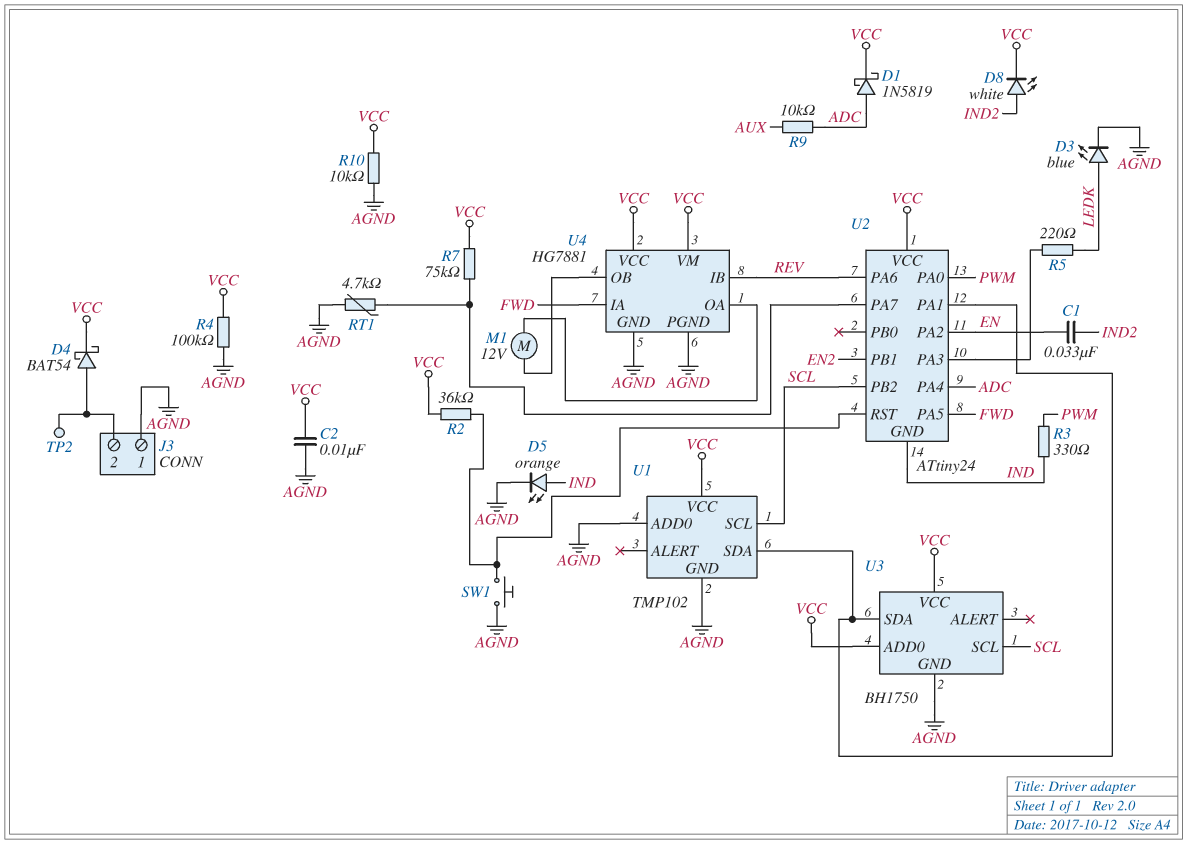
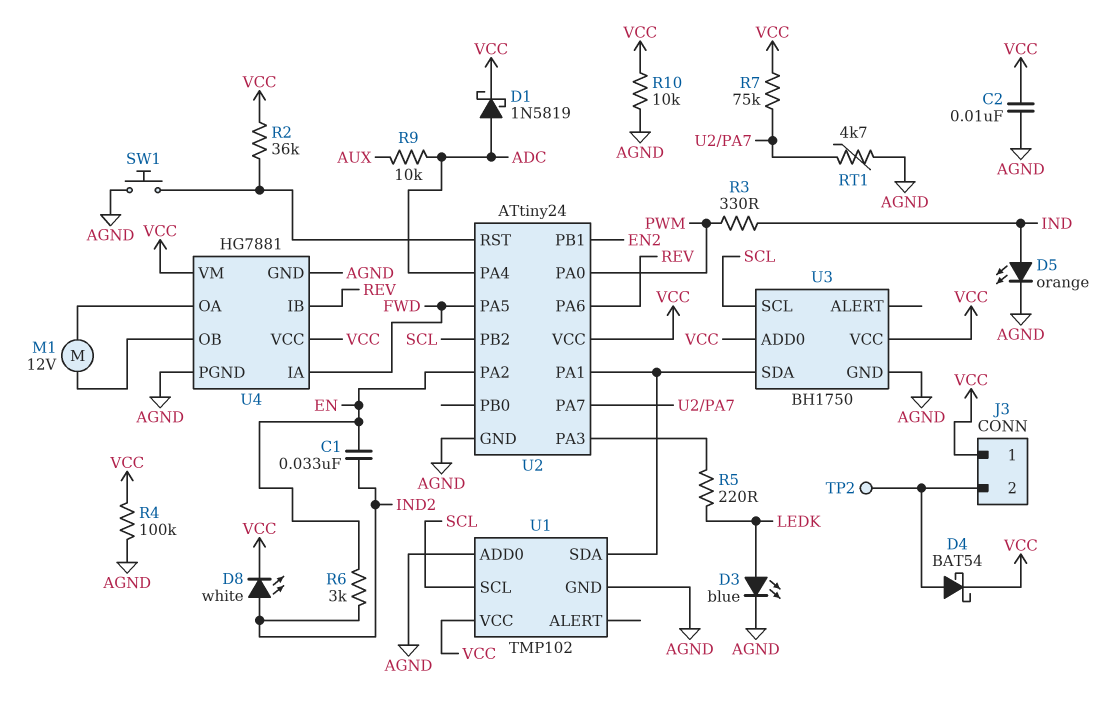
J3 pin 1: AGND -> VCC
R6: none -> 3k (EN, IND2)
U2 pin GND: IND -> AGND

